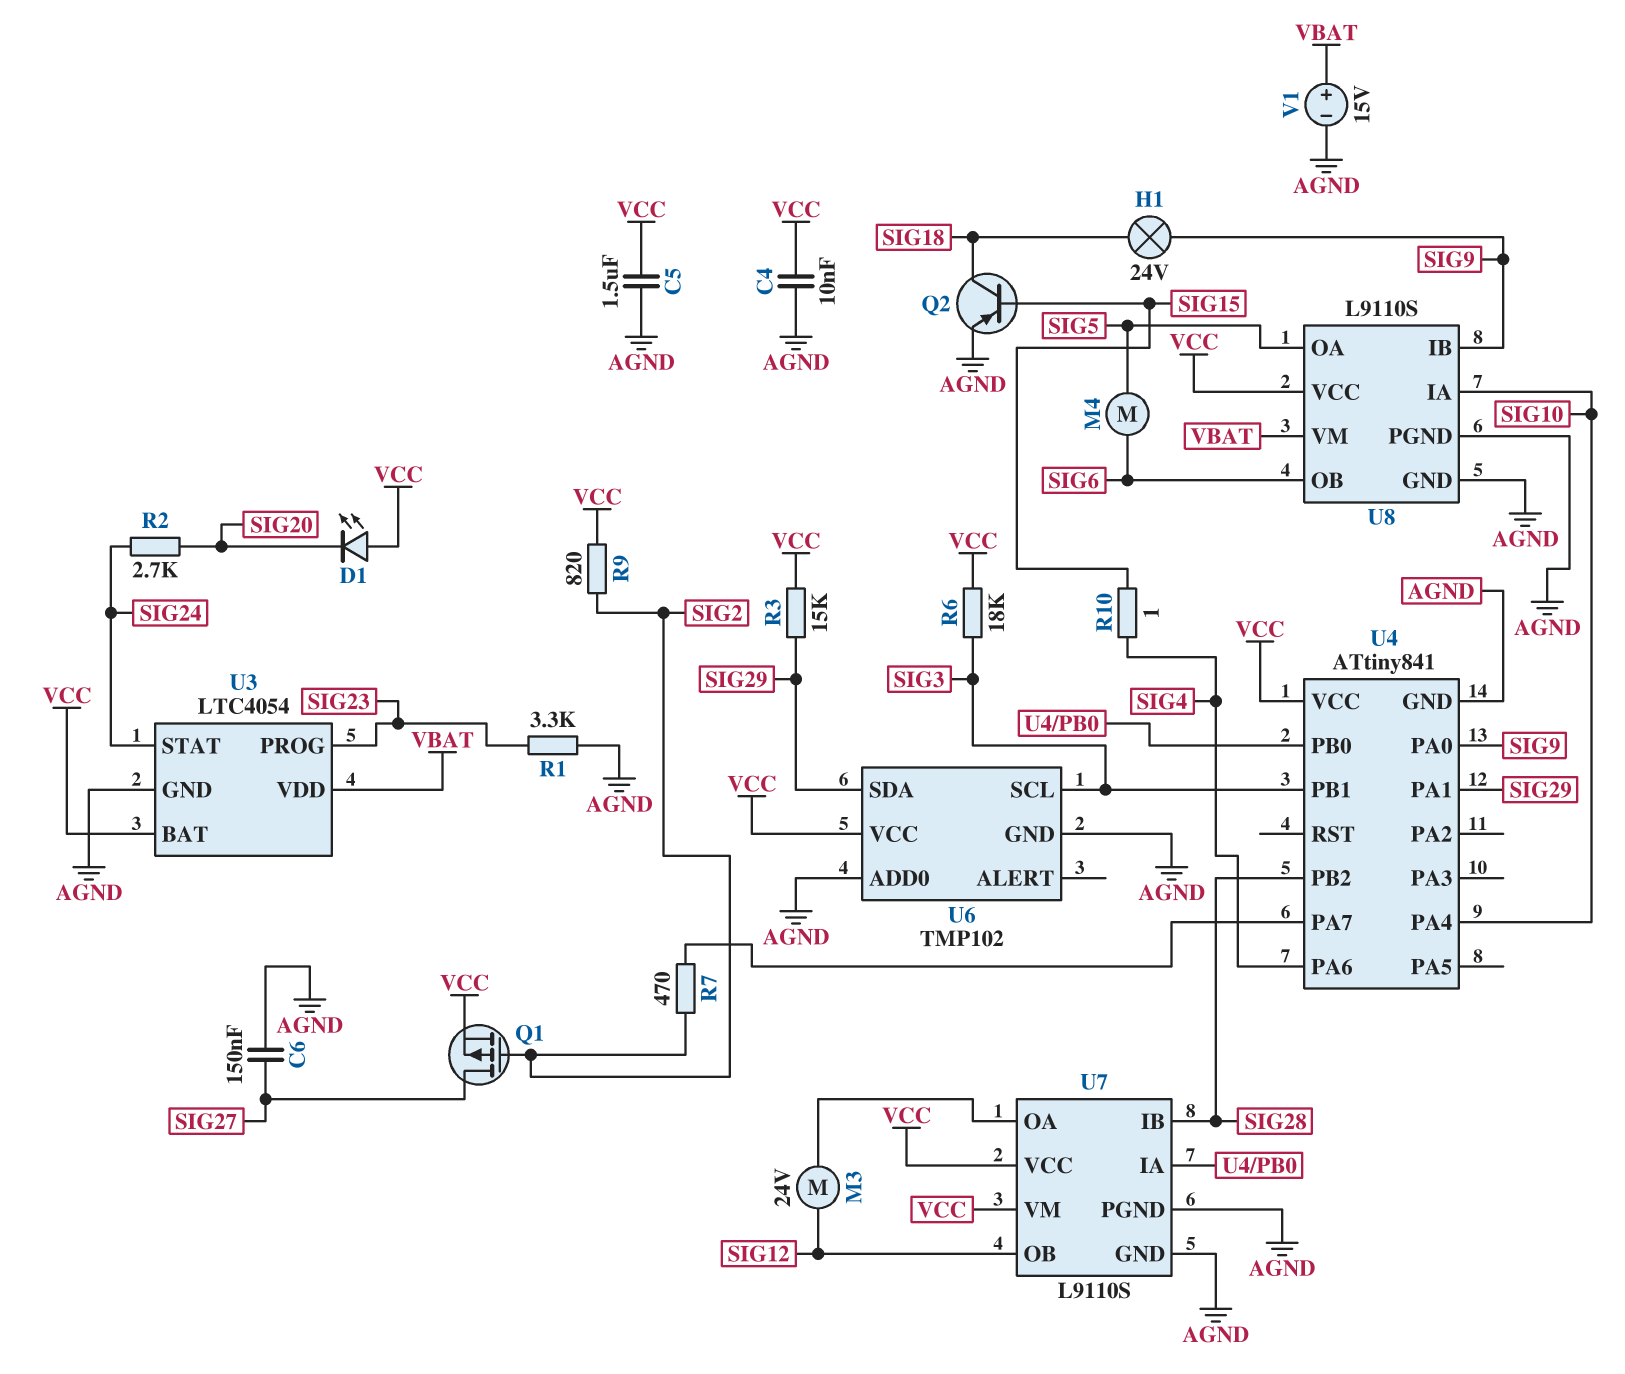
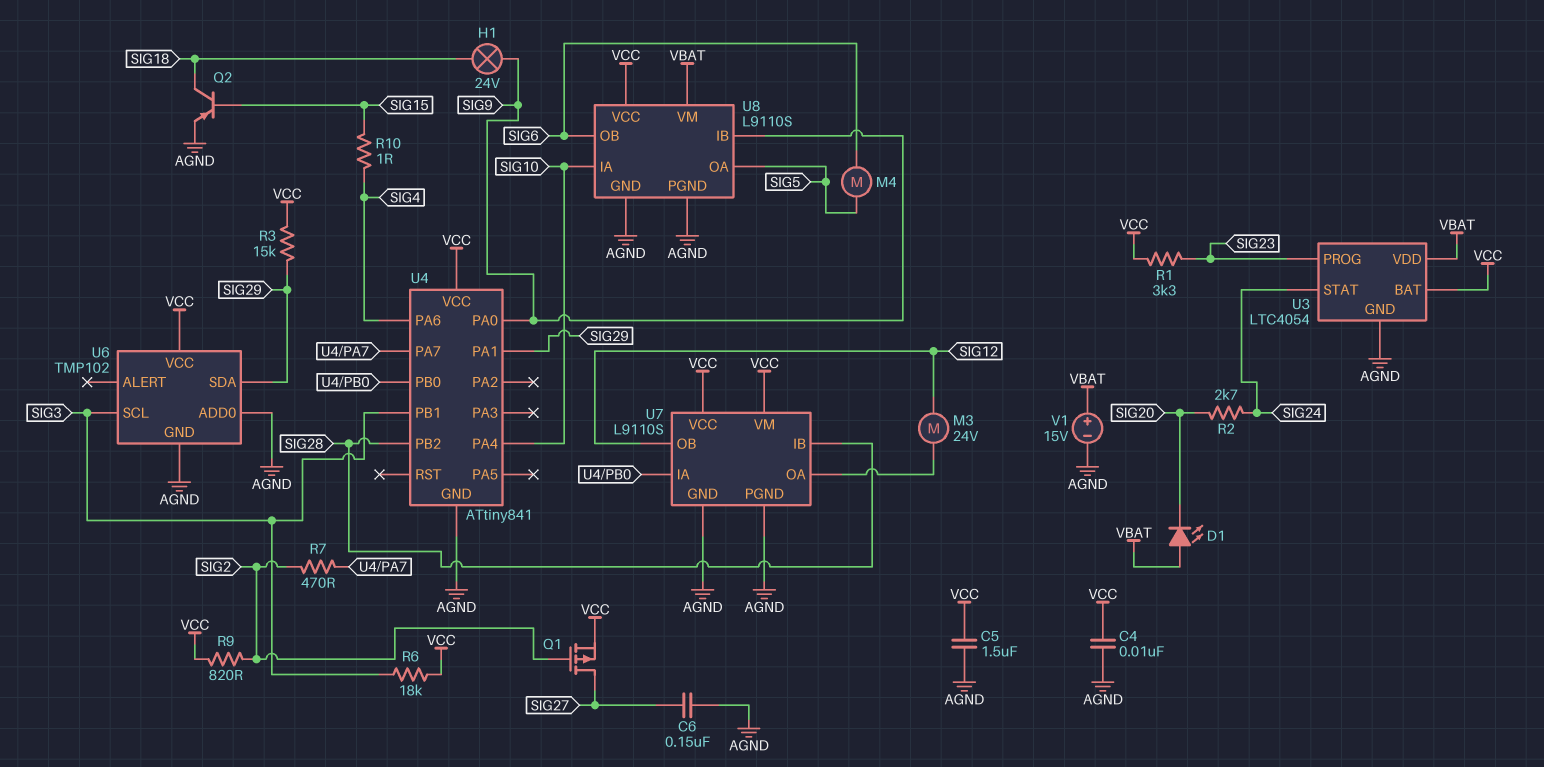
D1: LED (A VCC, K SIG20) -> LED (A VBAT, K SIG20)
R1: 3.3k (AGND, SIG23) -> 3.3k (SIG23, VCC)

